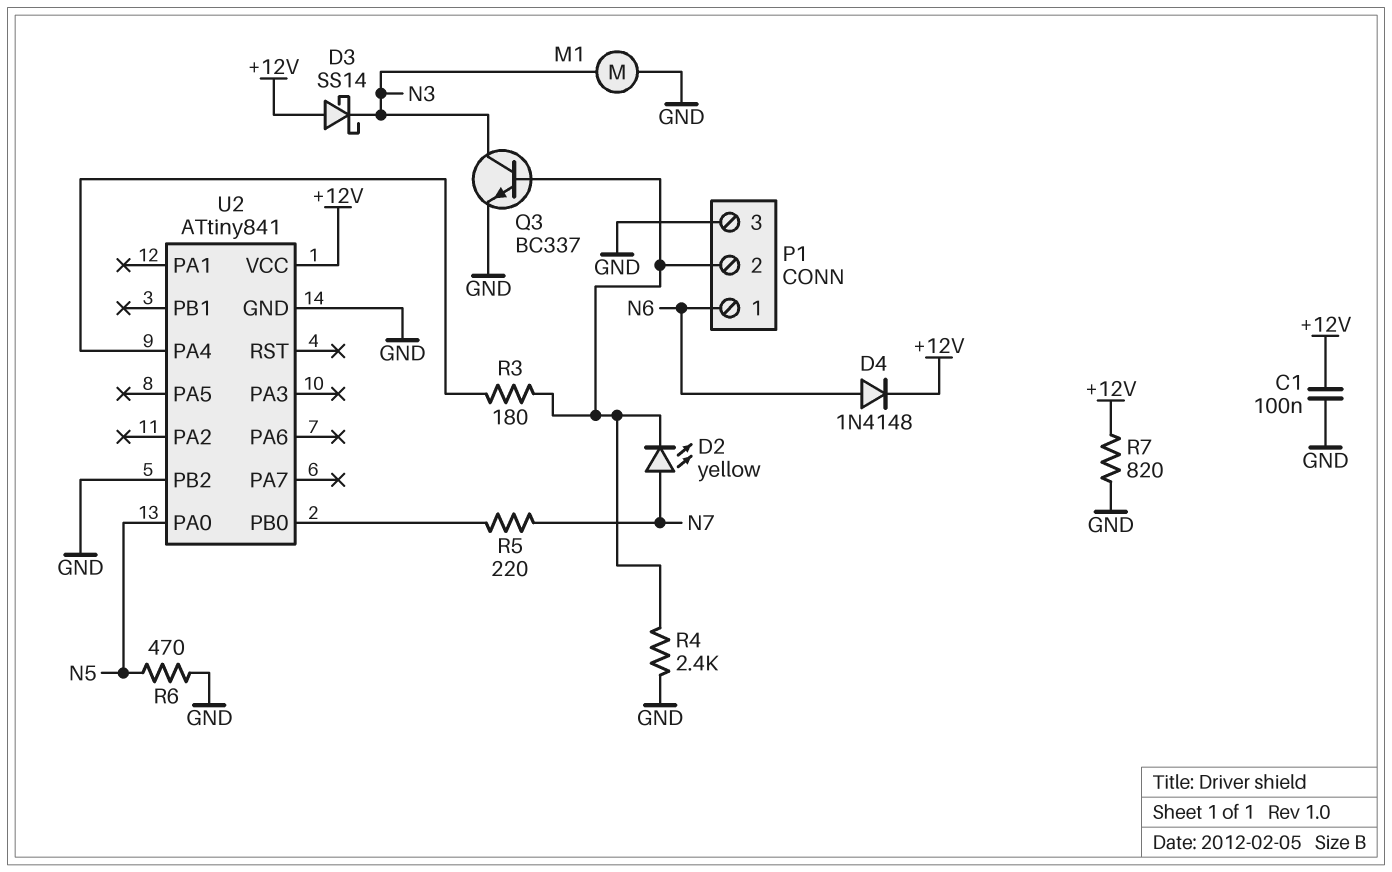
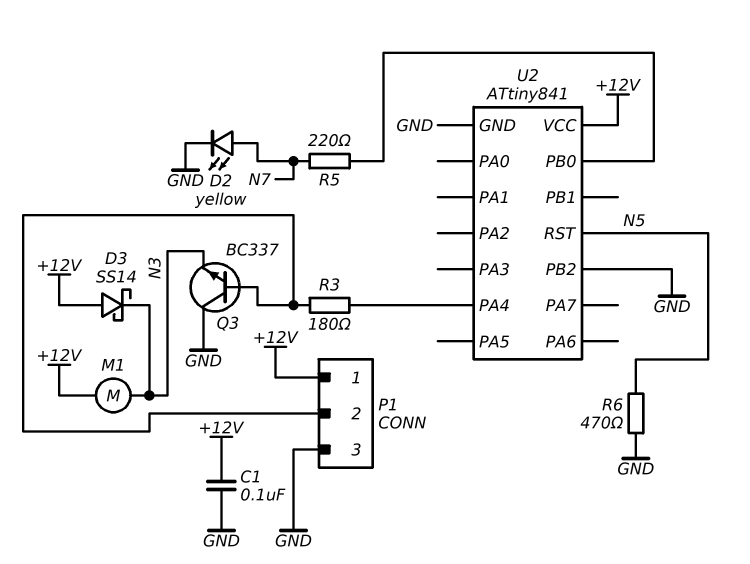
D2: LED yellow (A N7, K P1/2) -> LED yellow (A N7, K GND)
D4: diode 1N4148 (A N6, K +12V) -> none
M1: motor (GND, N3) -> motor (+12V, N3)
P1 pin 1: N6 -> +12V
Q3: NPN BC337 (B P1/2, C N3, E GND) -> NPN BC337 (B P1/2, C GND, E N3)
R4: 2.4k (GND, P1/2) -> none
R7: 820 (+12V, GND) -> none
U2 pin PA0: N5 -> none
U2 pin RST: none -> N5

